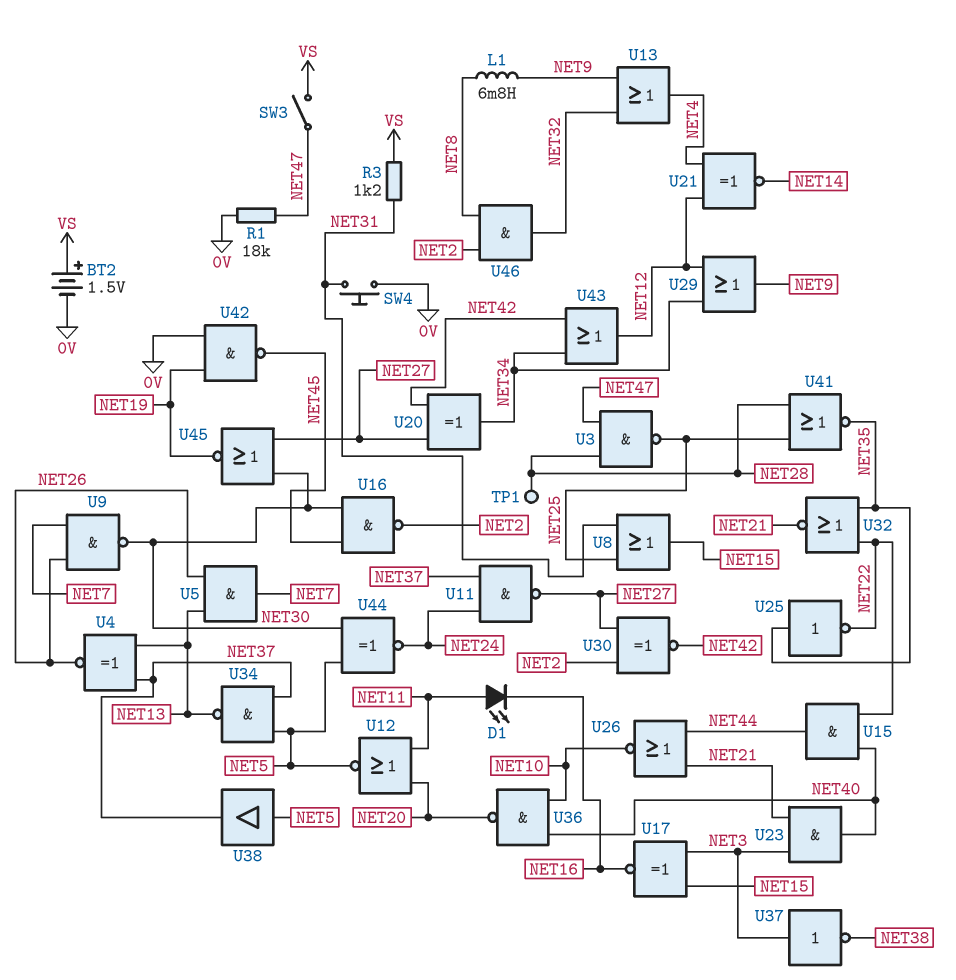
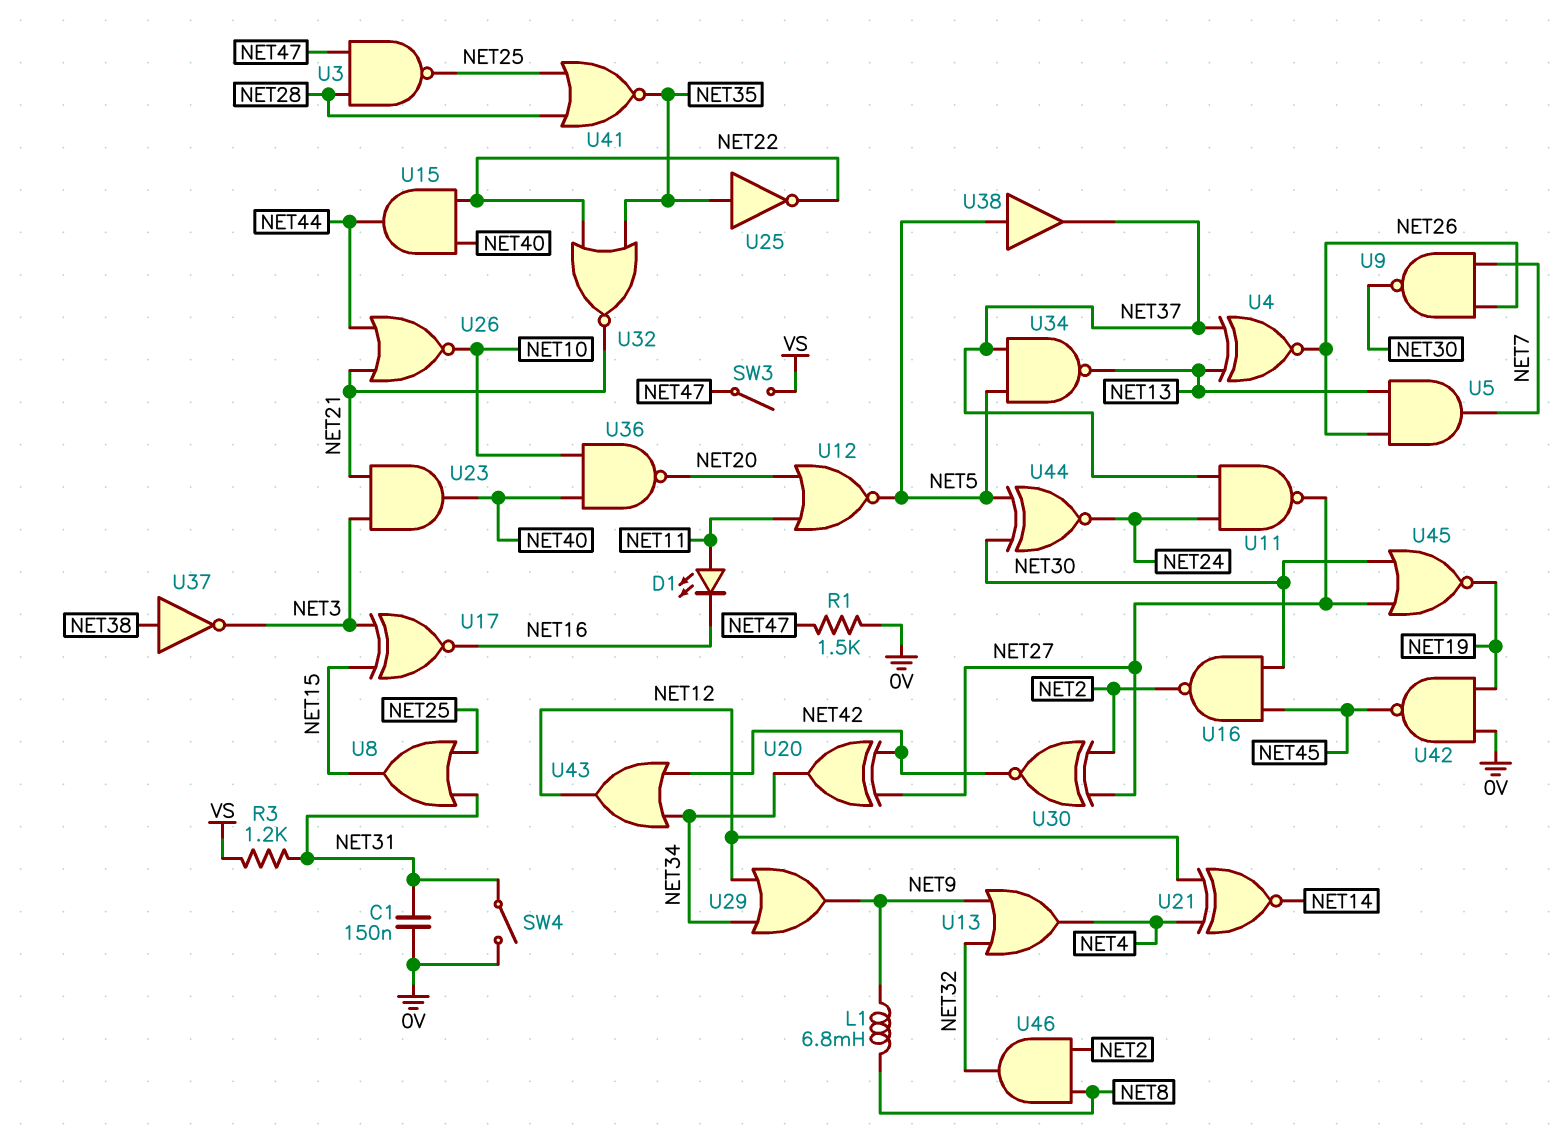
BT2: 1.5V (plus VS, minus 0V) -> none
C1: none -> 150nF (0V, NET31)
R1: 18k (0V, NET47) -> 1.5k (0V, NET47)
SW4: button (0V, NET31) -> switch (0V, NET31)
TP1: test point (NET28) -> none
U37: NOT (in NET3, out NET38) -> NOT (in NET38, out NET3)

